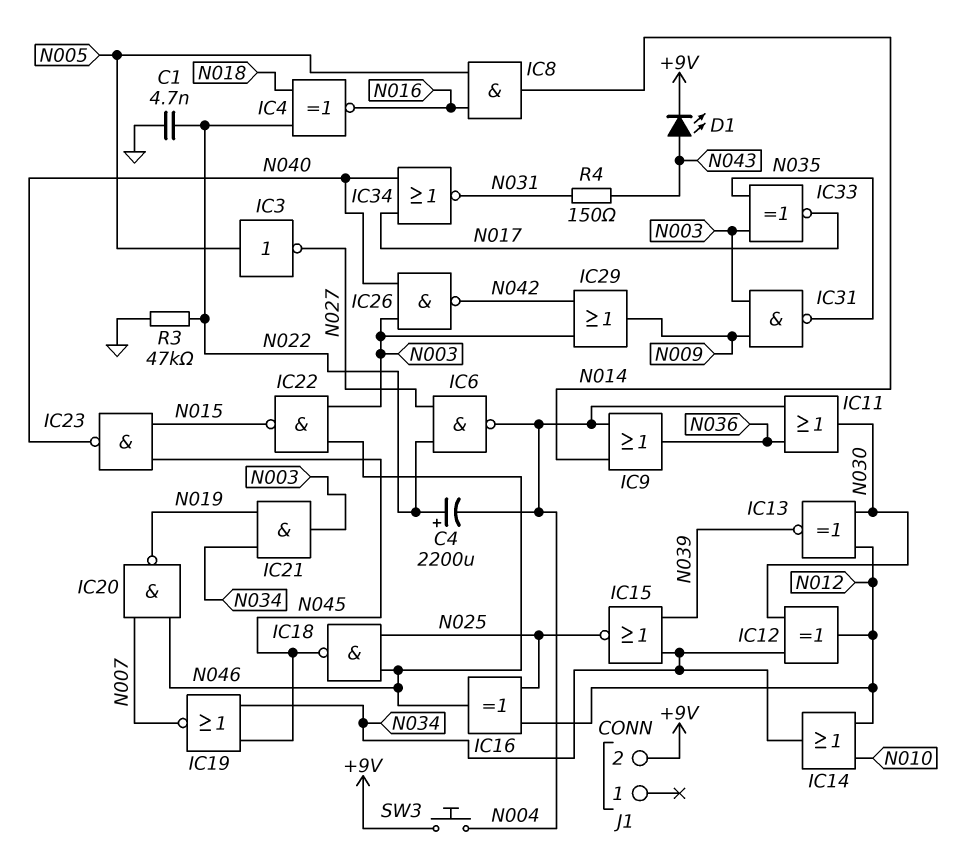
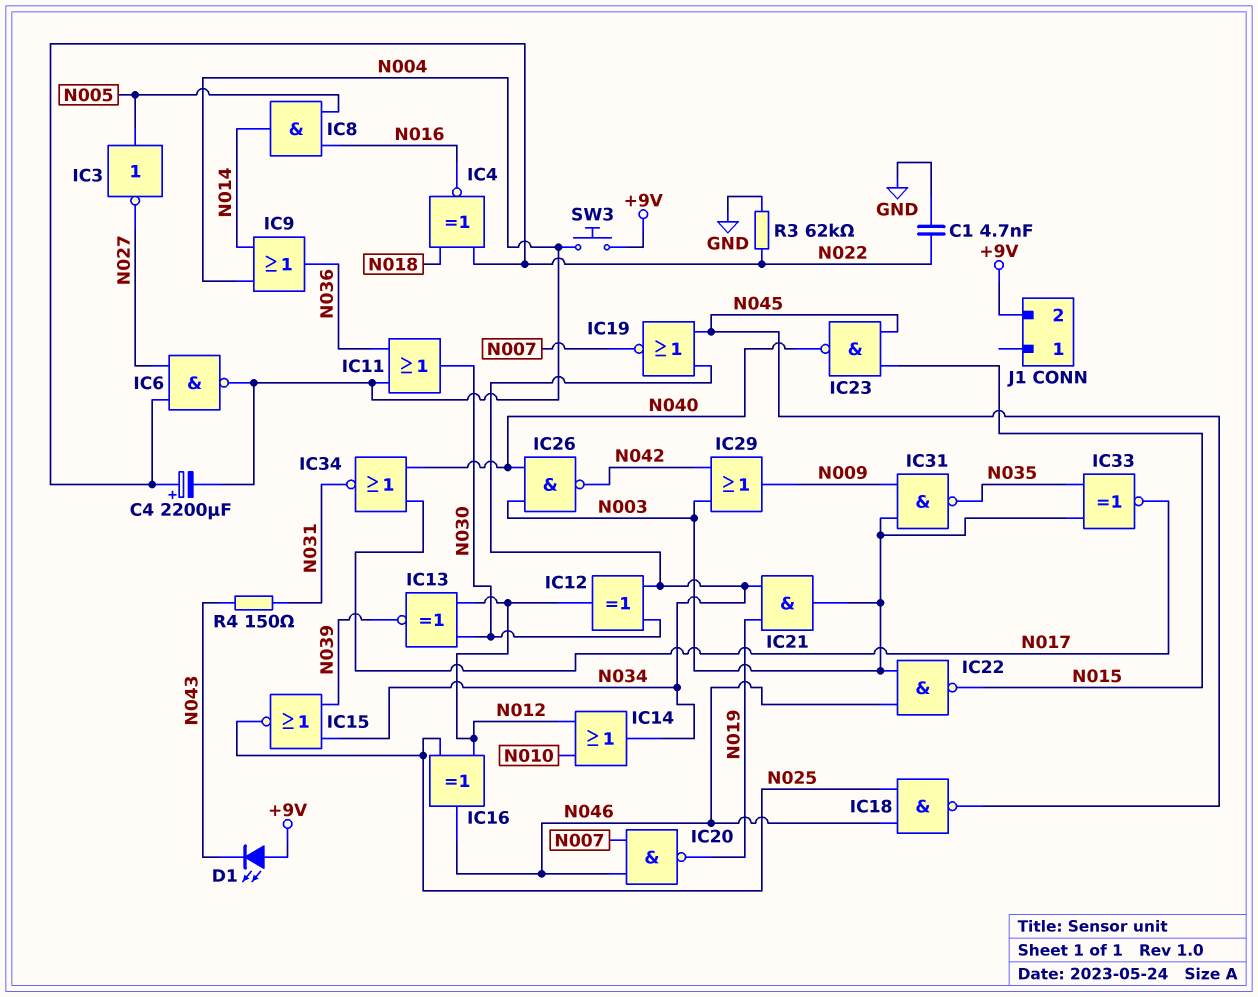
D1: LED (A N043, K +9V) -> LED (A +9V, K N043)
R3: 47k (GND, N022) -> 62k (GND, N022)

